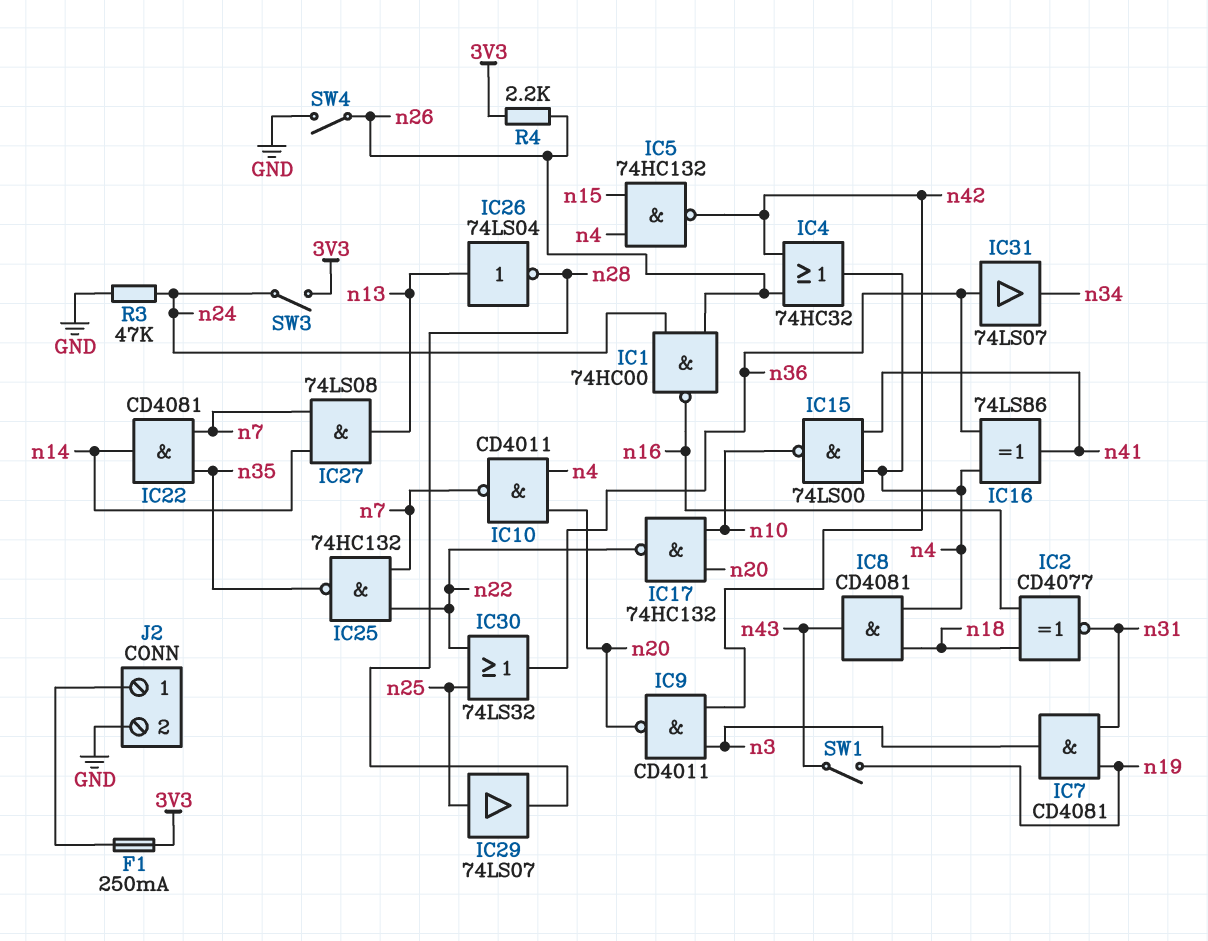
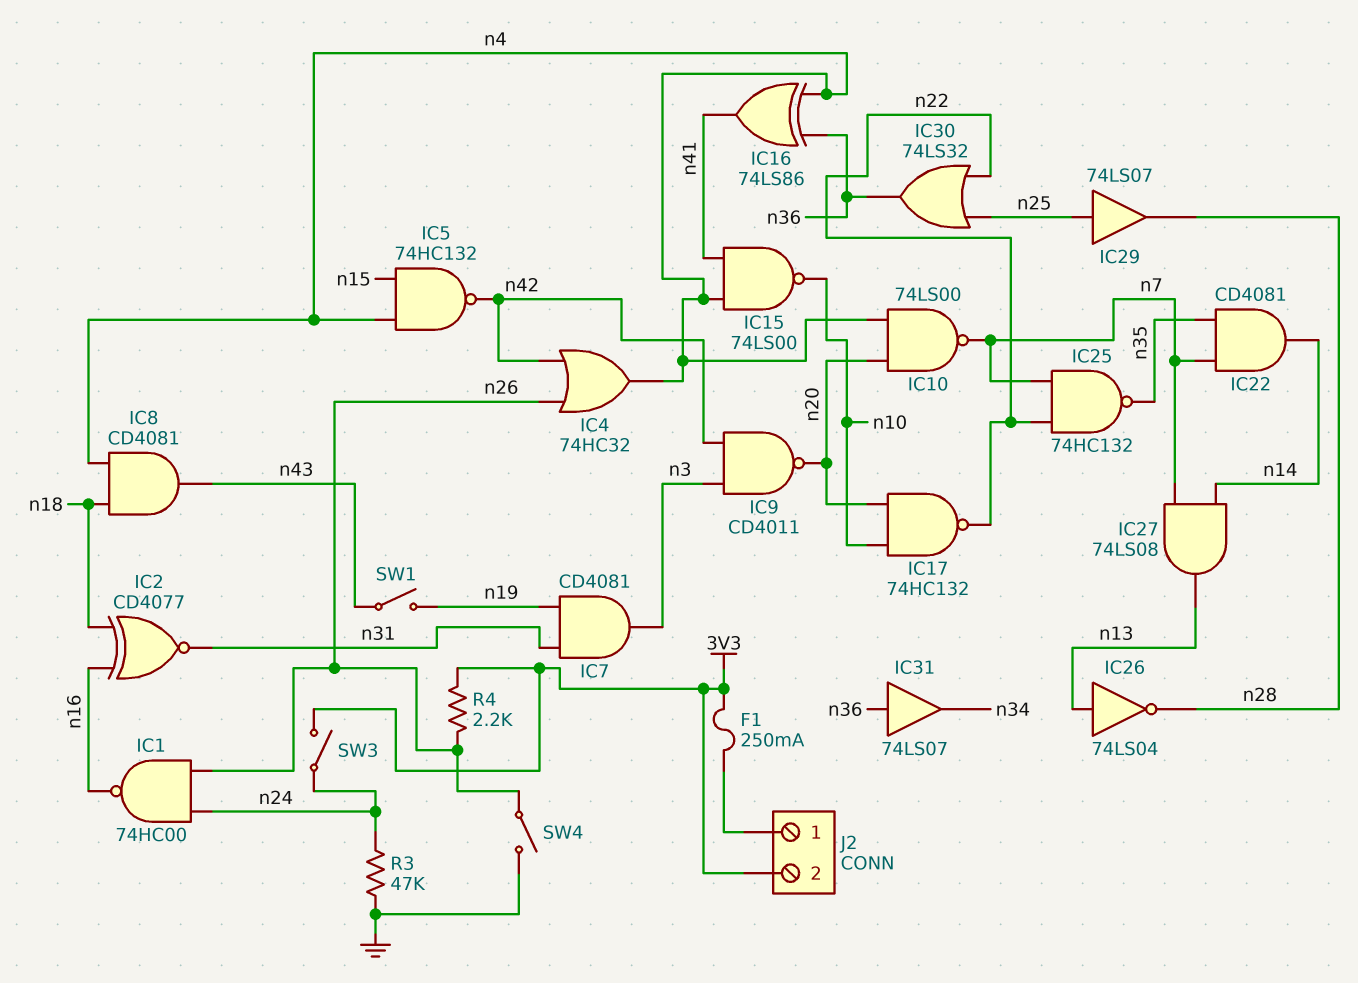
IC10: NAND CD4011 (in n4, in n20, out n7) -> NAND 74LS00 (in n4, in n20, out n7)
J2 pin 2: GND -> 3V3

